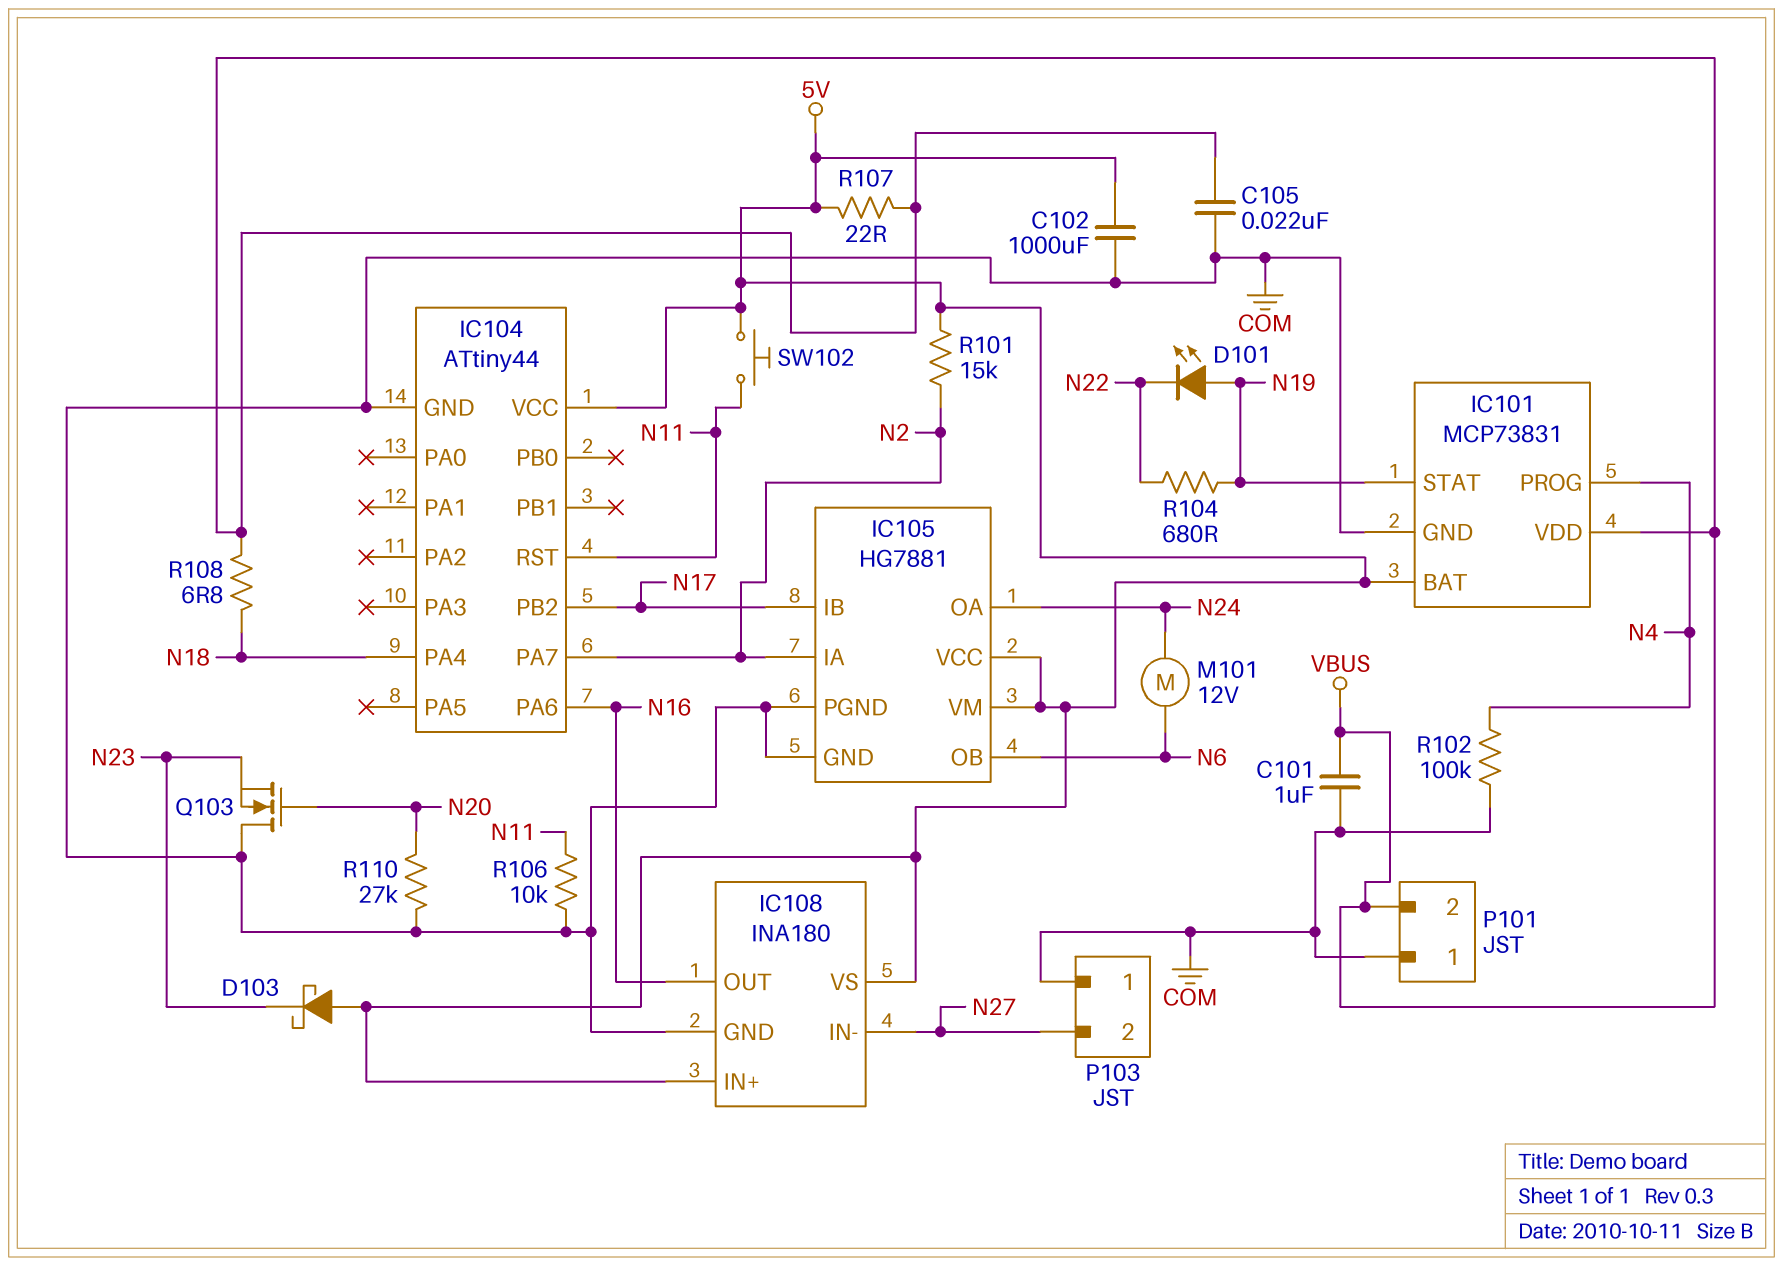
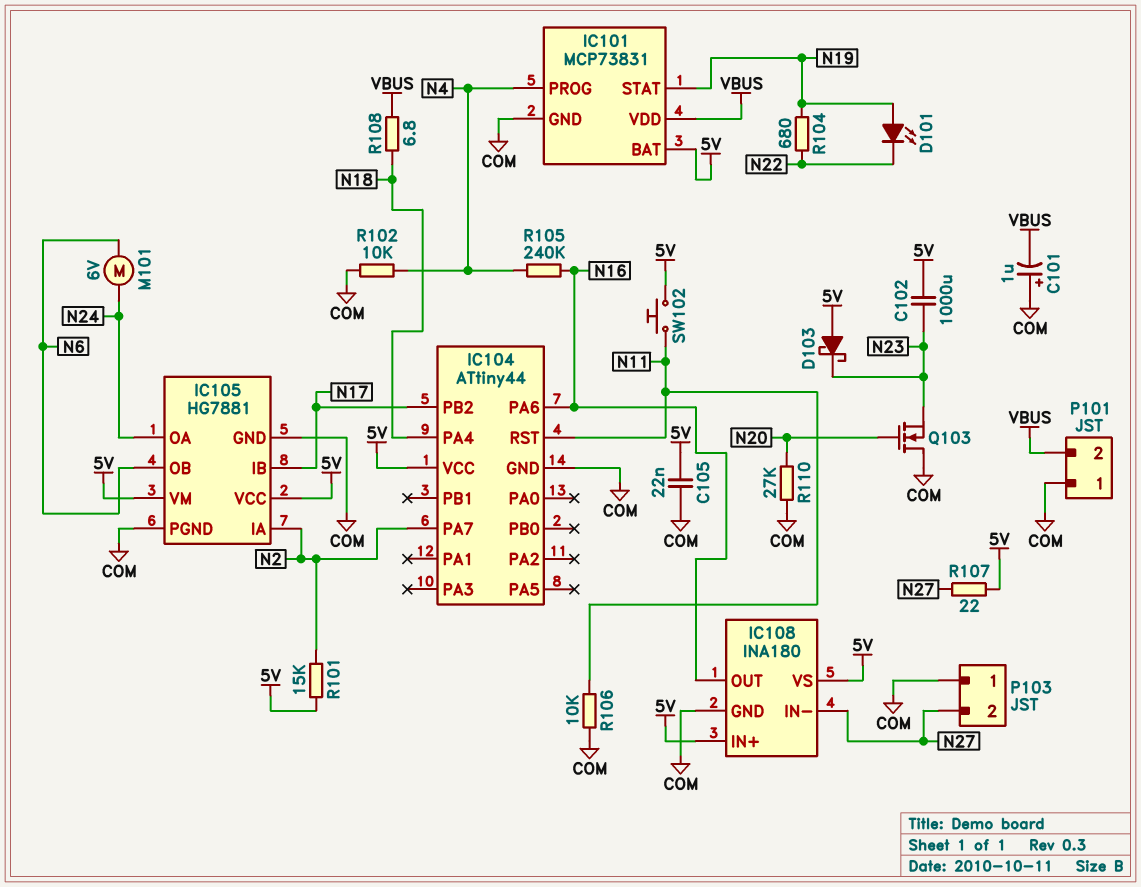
C101: 1uF (COM, VBUS) -> 1uF (plus COM, minus VBUS)
C102: 1000uF (5V, COM) -> 1000uF (5V, N23)
C105: 22nF (COM, VBUS) -> 22nF (5V, COM)
M101: motor 12V (N6, N24) -> motor 6V (N6, N24)
R102: 100k (COM, N4) -> 10k (COM, N4)
R105: none -> 240k (N4, N16)
R107: 22 (5V, VBUS) -> 22 (5V, N27)

